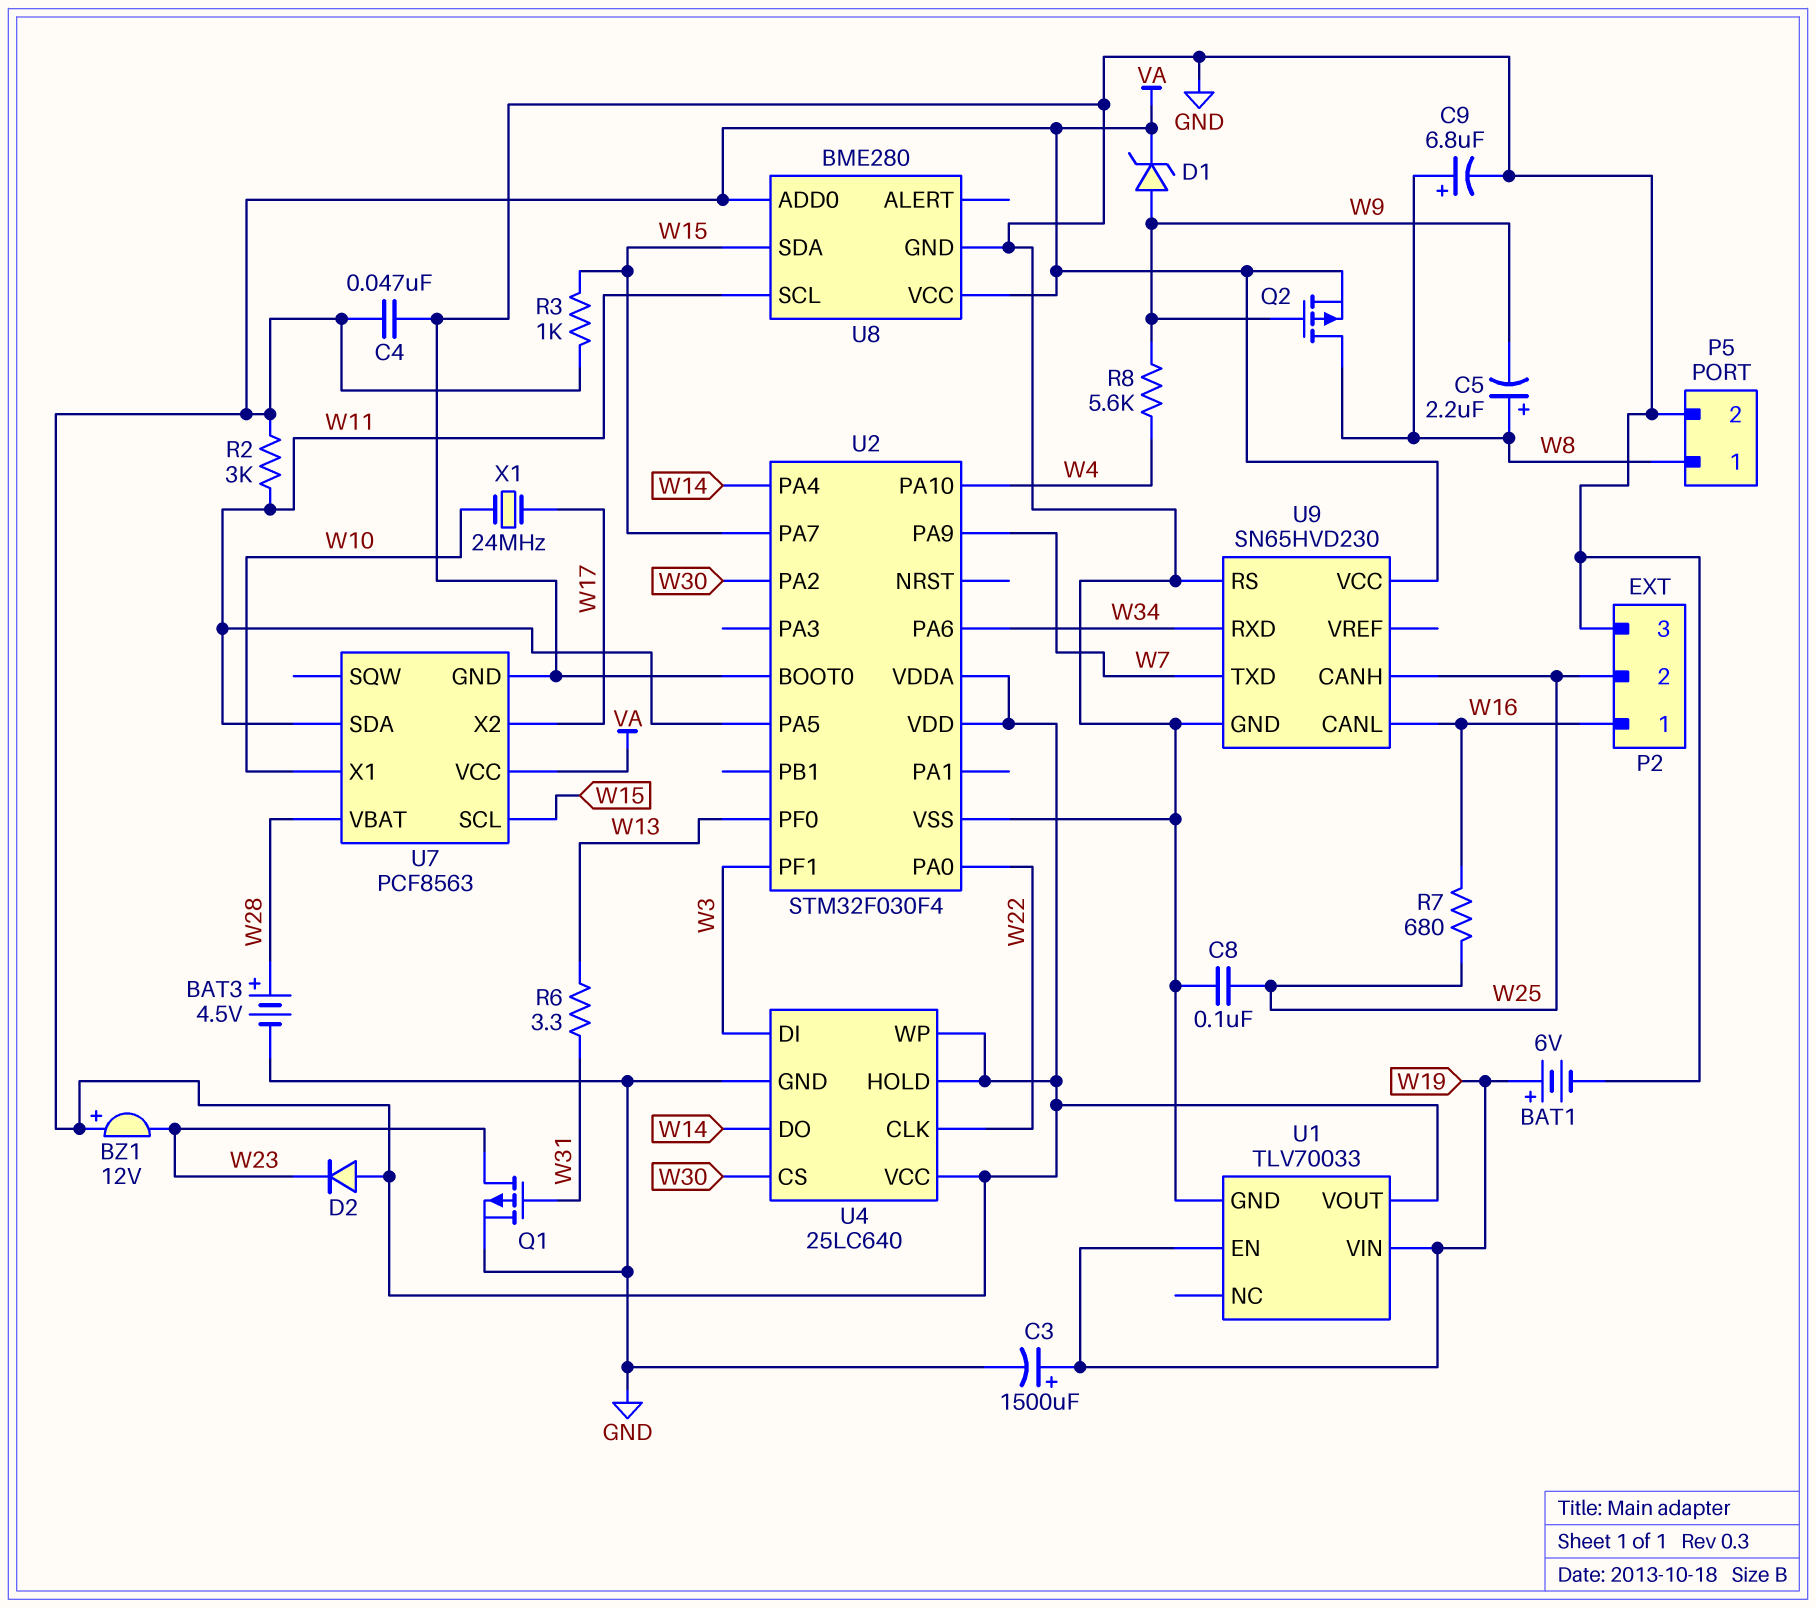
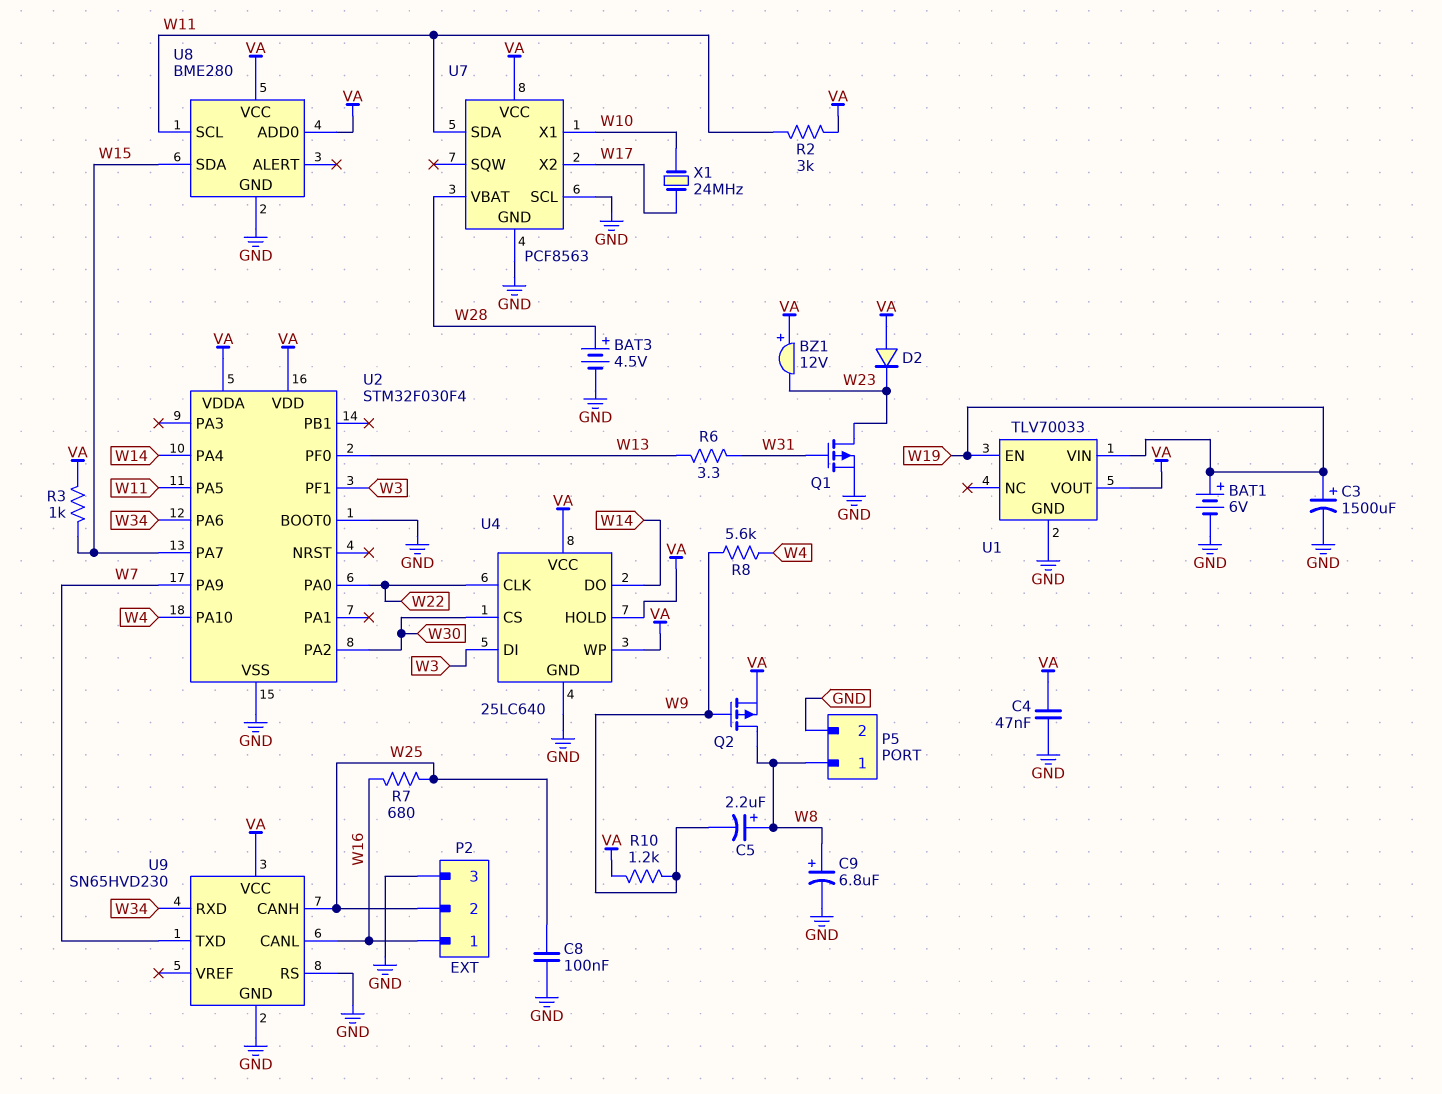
D1: zener (A W9, K VA) -> none
R10: none -> 1.2k (VA, W9)
U7 pin SCL: W15 -> GND

